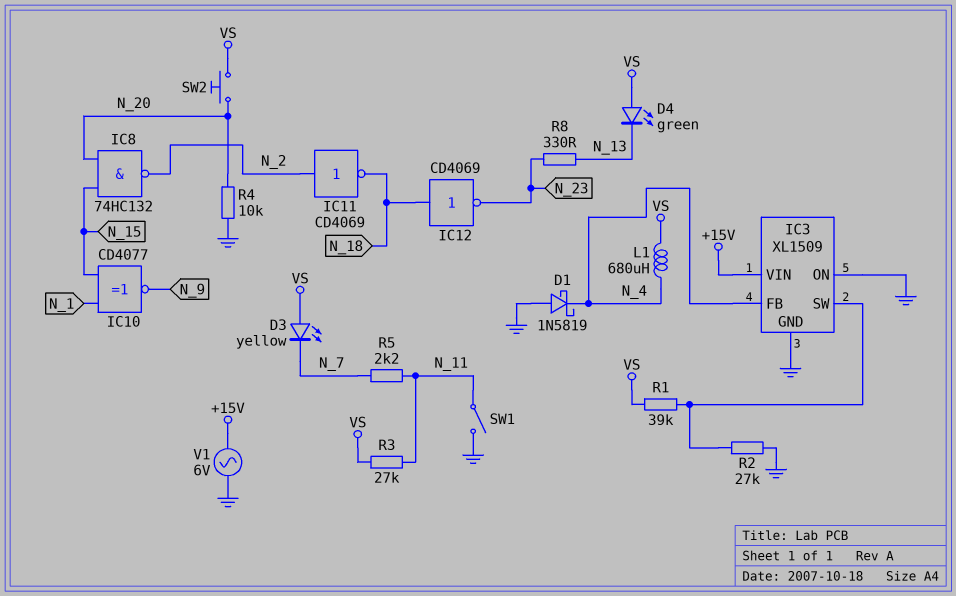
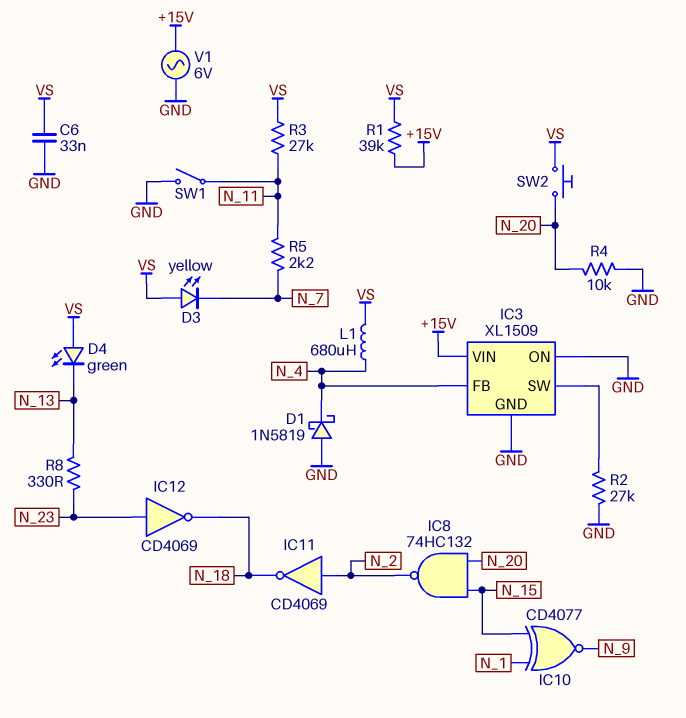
C6: none -> 33nF (GND, VS)
IC12: NOT CD4069 (in N_18, out N_23) -> NOT CD4069 (in N_23, out N_18)
R1: 39k (IC3/SW, VS) -> 39k (+15V, VS)

